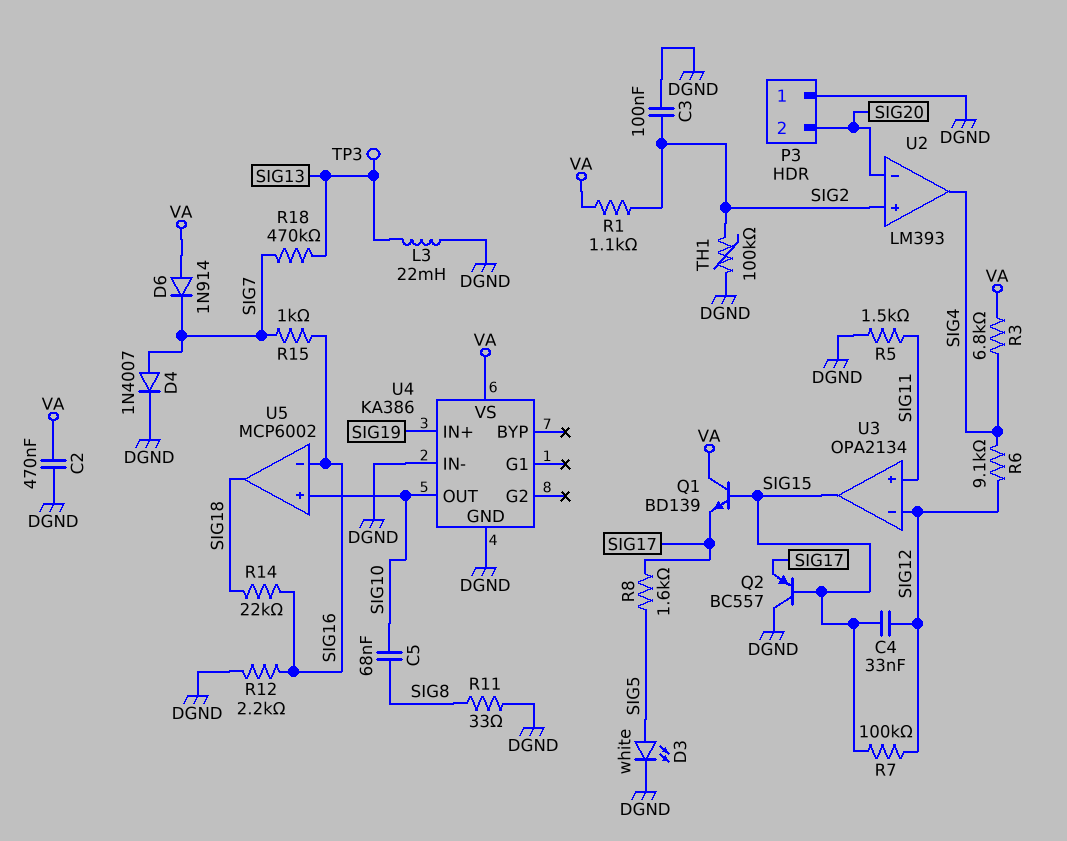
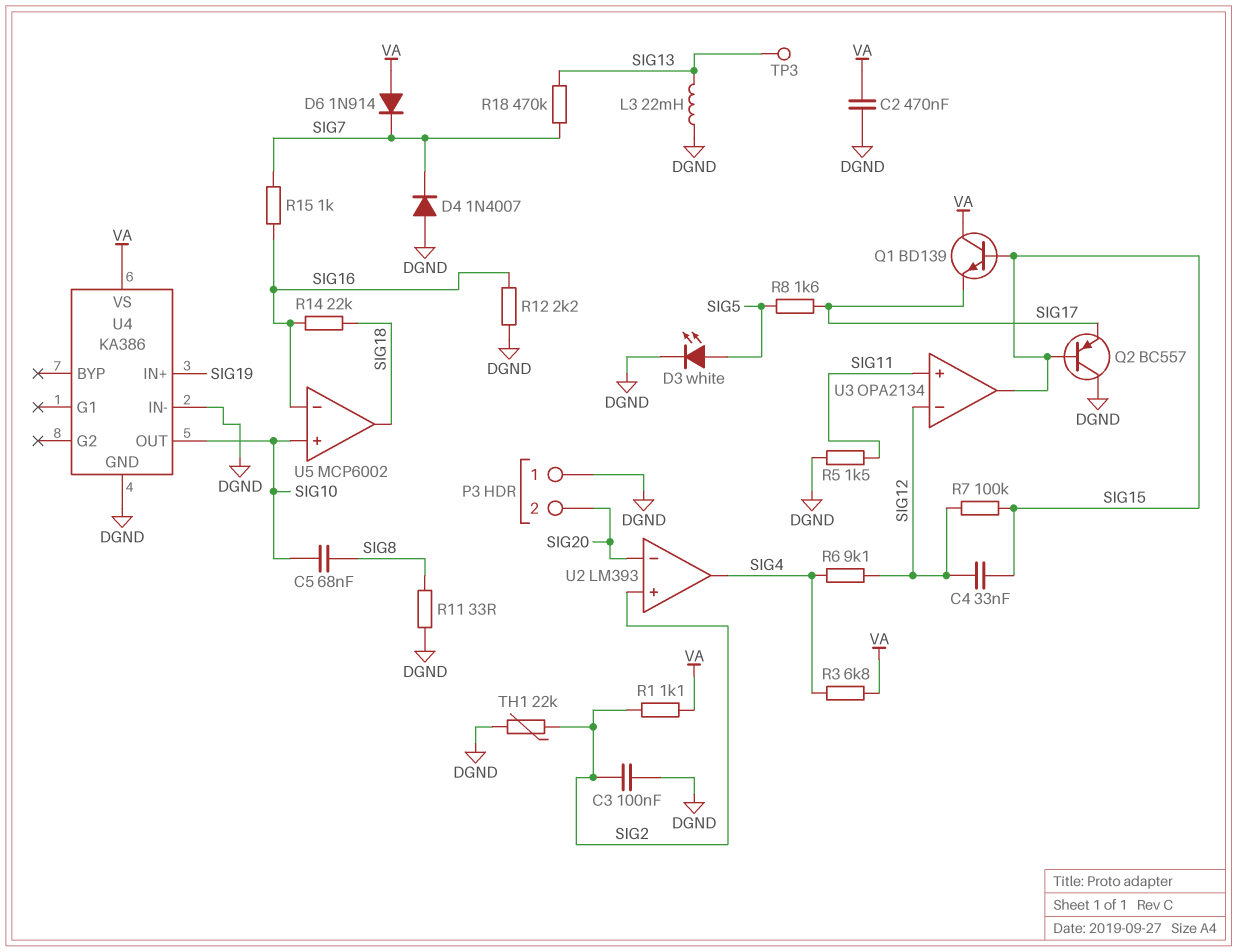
D4: diode 1N4007 (A SIG7, K DGND) -> diode 1N4007 (A DGND, K SIG7)
TH1: 100k (DGND, SIG2) -> 22k (DGND, SIG2)

